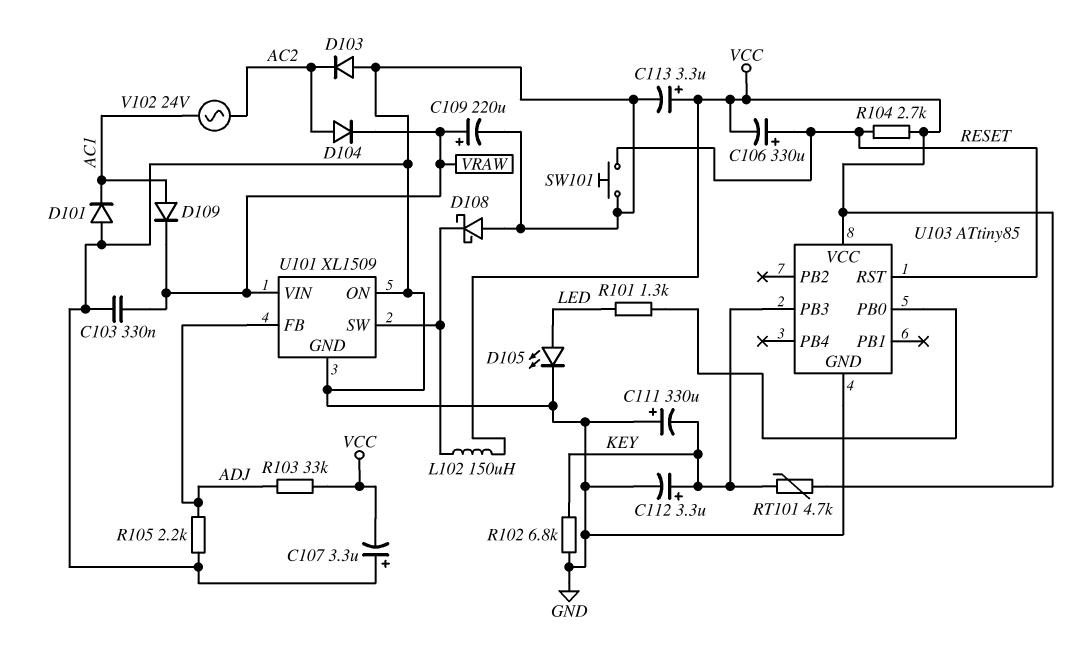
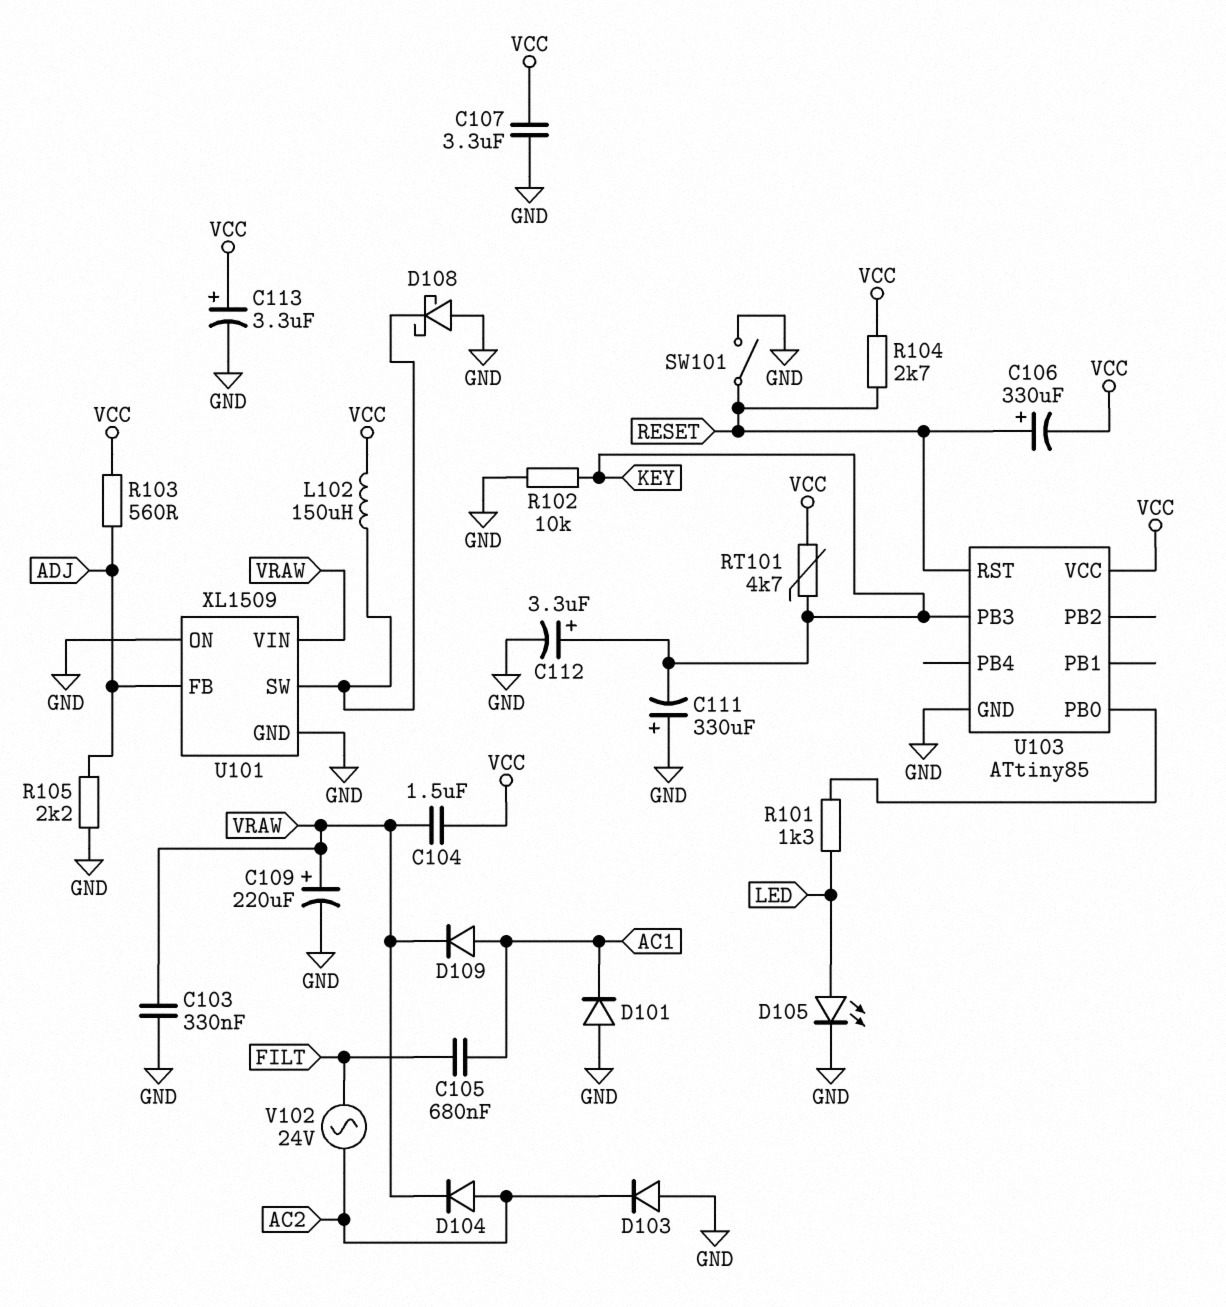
C104: none -> 1.5uF (VCC, VRAW)
C105: none -> 680nF (AC1, FILT)
C107: 3.3uF (plus GND, minus VCC) -> 3.3uF (GND, VCC)
R102: 6.8k (GND, KEY) -> 10k (GND, KEY)
R103: 33k (ADJ, VCC) -> 560 (ADJ, VCC)
SW101: button (GND, RESET) -> switch (GND, RESET)
V102: AC 24V (AC1, AC2) -> AC 24V (AC2, FILT)

